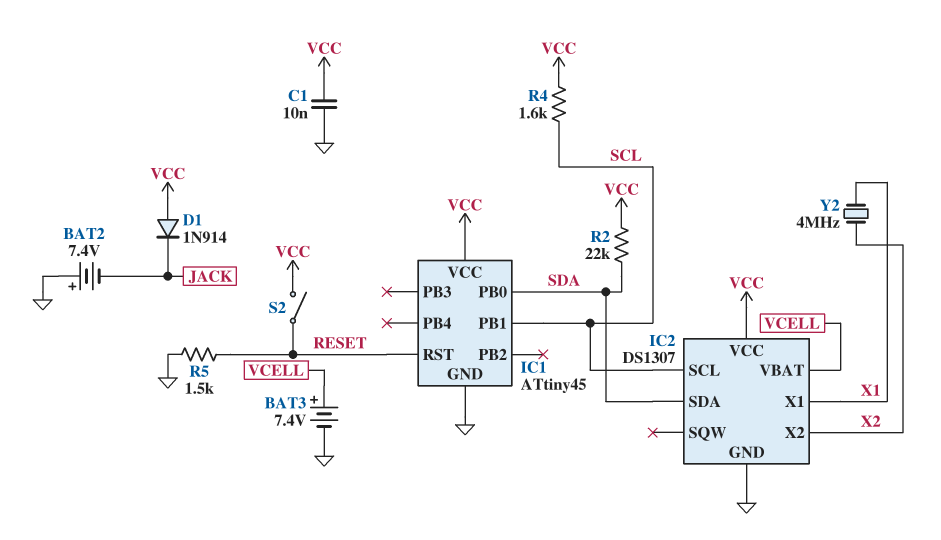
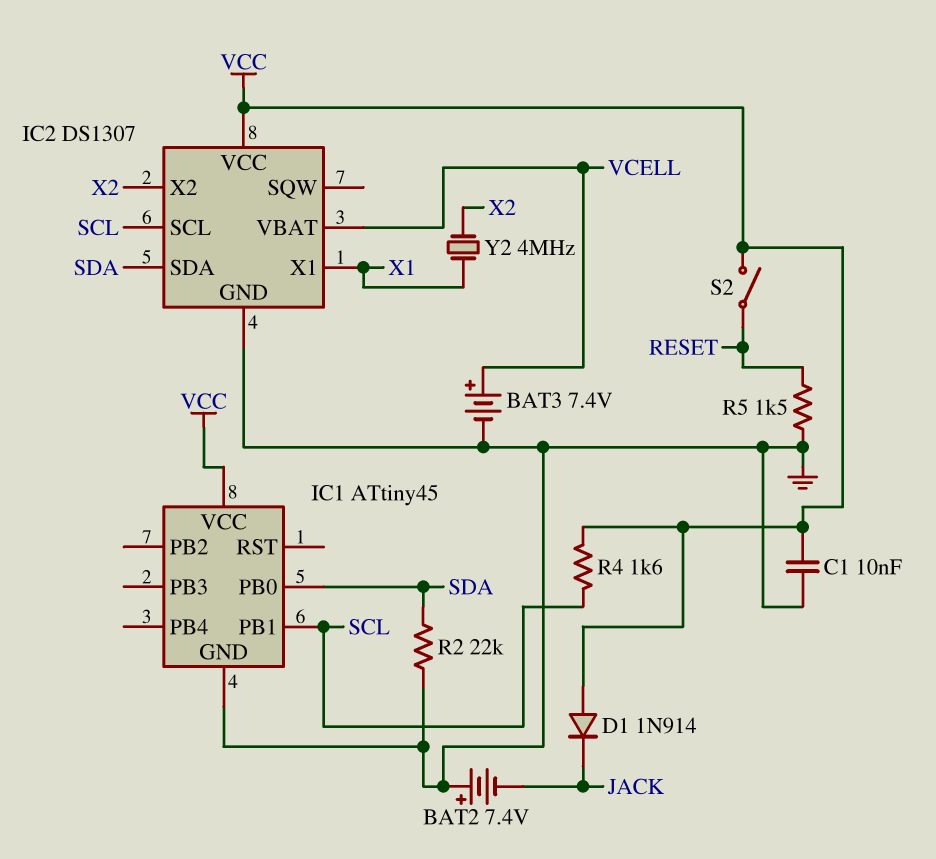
IC1 pin RST: RESET -> none
R2: 22k (SDA, VCC) -> 22k (GND, SDA)

